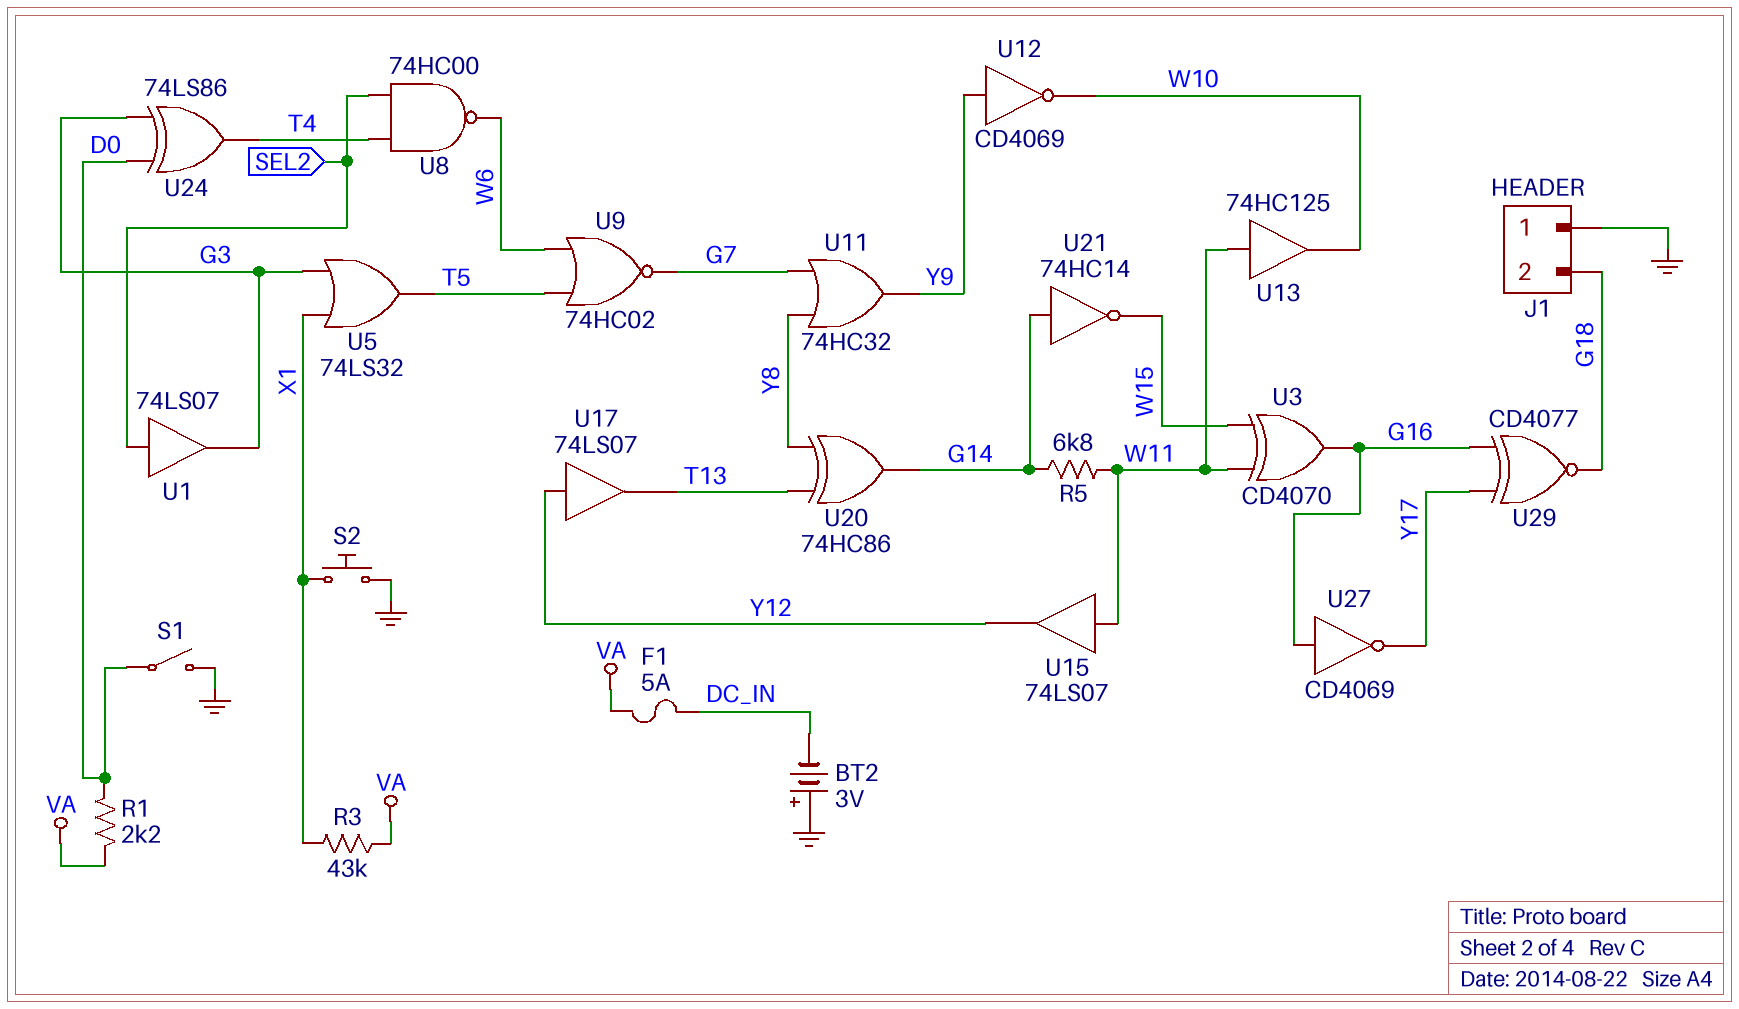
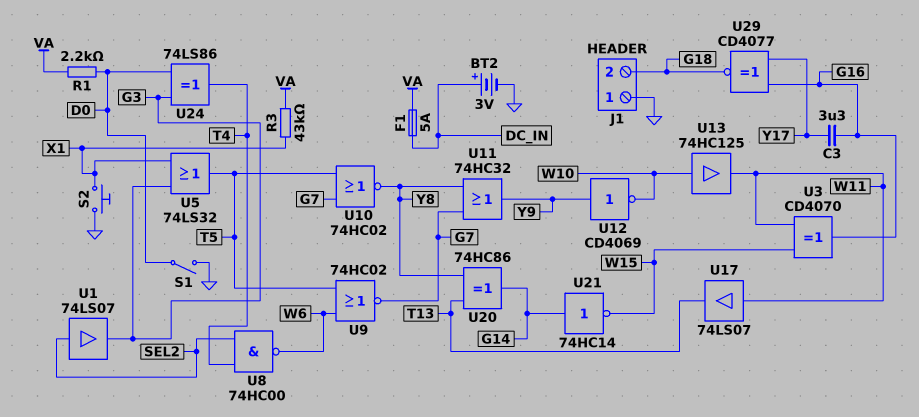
BT2: 3V (plus GND, minus DC_IN) -> 3V (plus DC_IN, minus GND)
C3: none -> 3.3uF (G16, Y17)
R5: 6.8k (G14, W11) -> none
U10: none -> NOR 74HC02 (in G7, in T5, out Y8)
U13: buffer 74HC125 (in W11, out W10) -> buffer 74HC125 (in W10, out W11)
U15: buffer 74LS07 (in W11, out Y12) -> none
U17: buffer 74LS07 (in Y12, out T13) -> buffer 74LS07 (in W11, out T13)
U27: NOT CD4069 (in G16, out Y17) -> none

